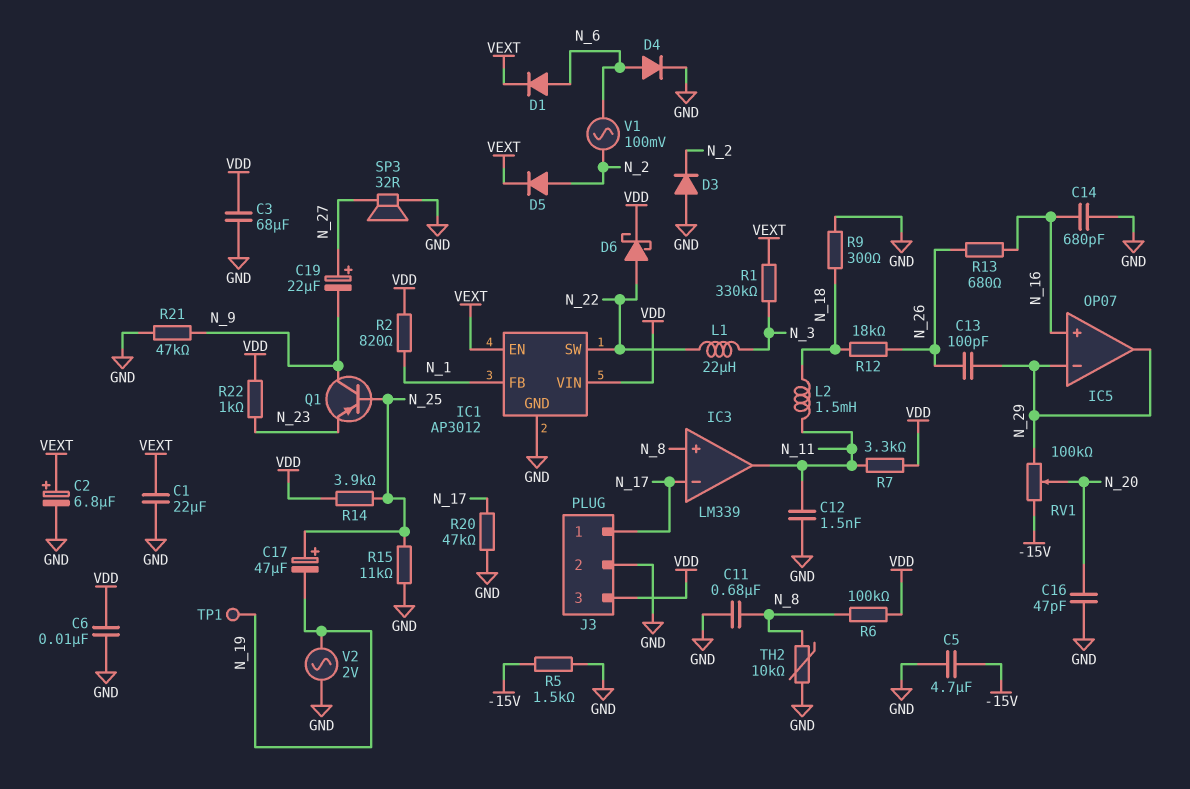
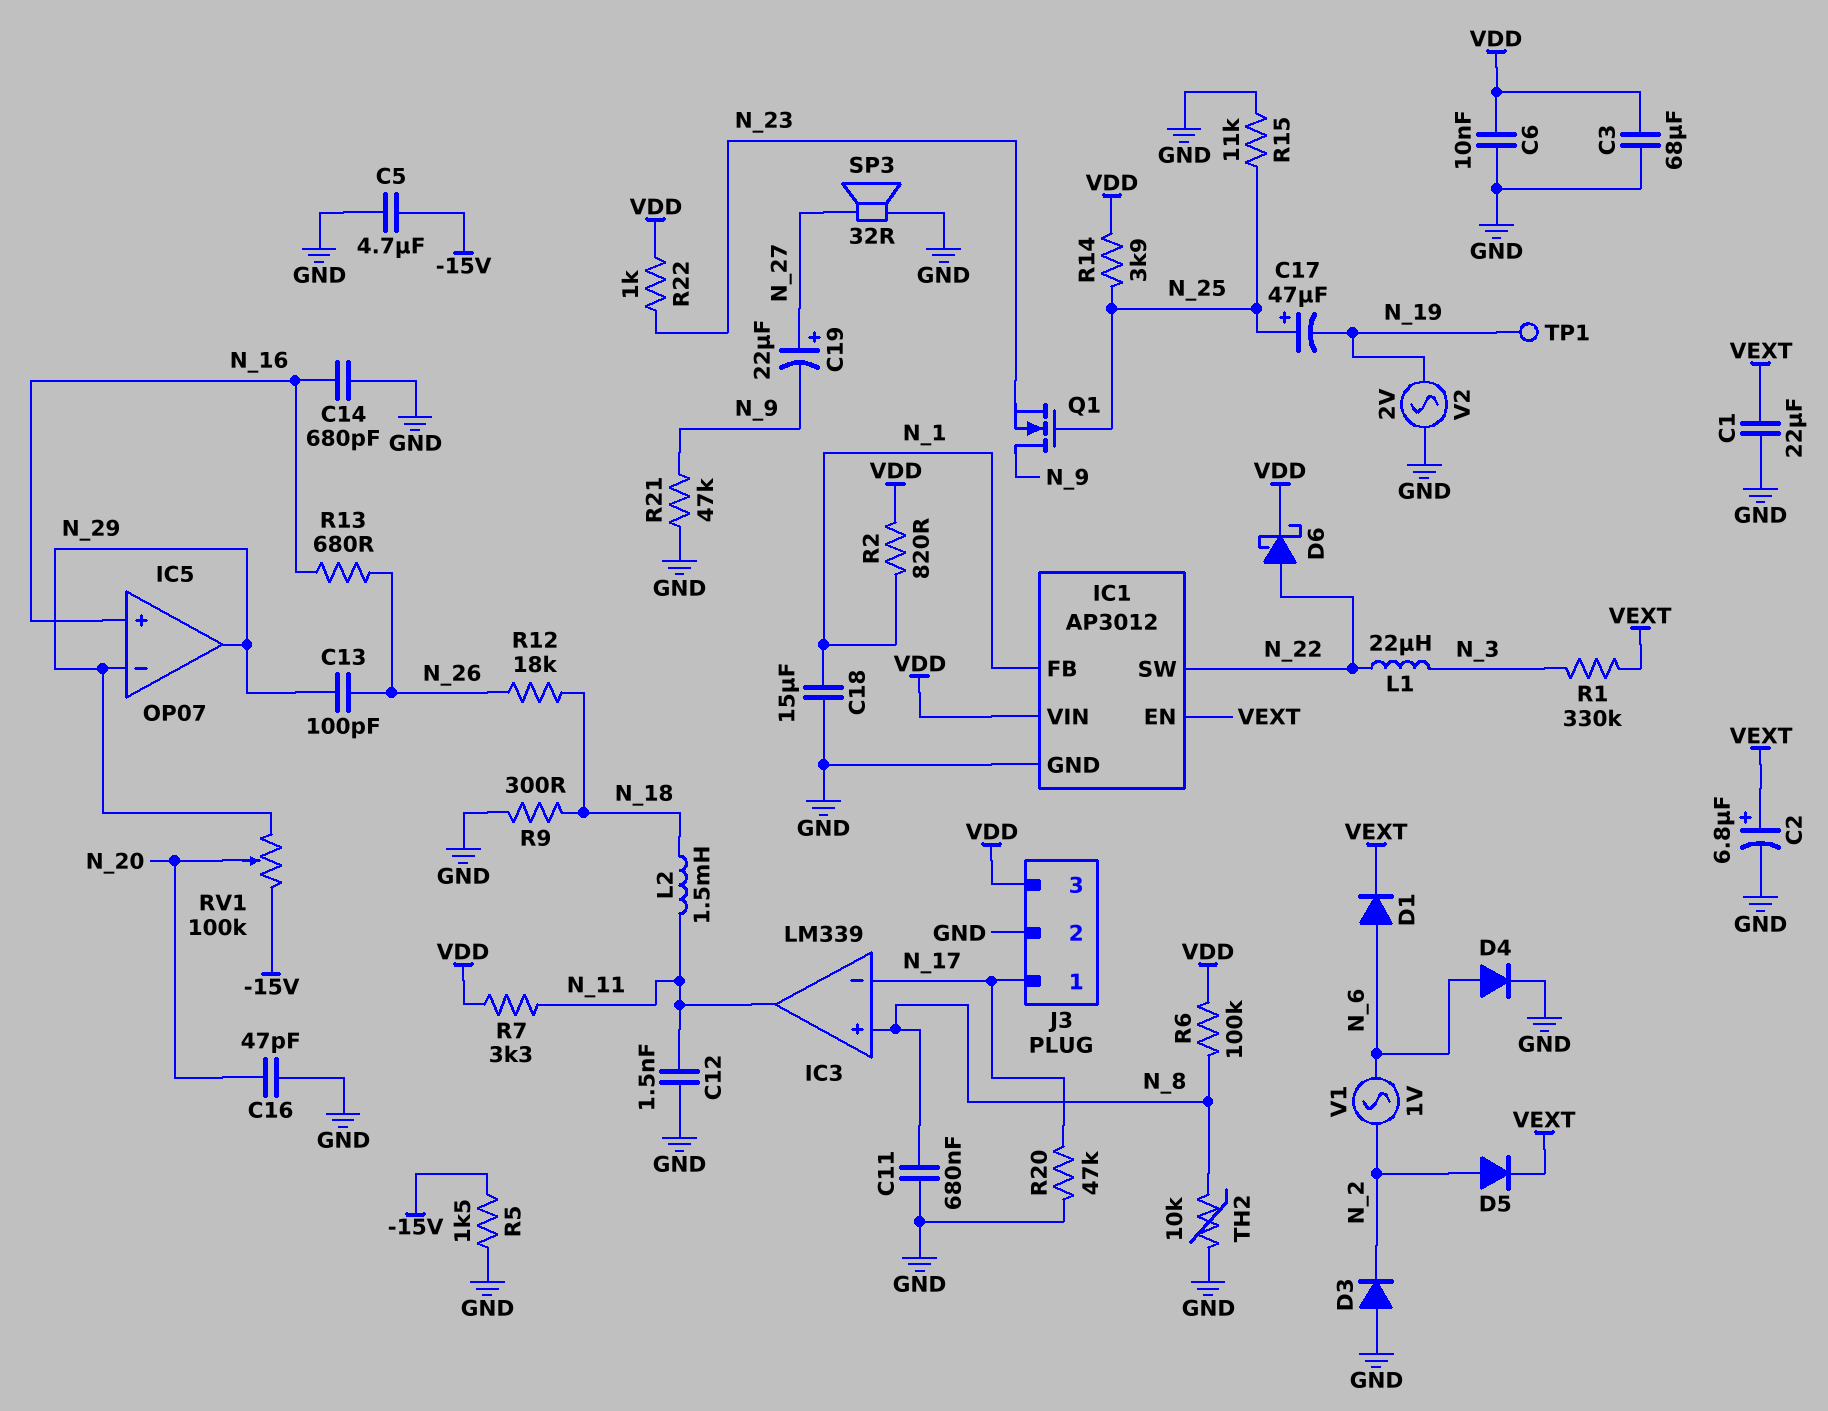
C18: none -> 15uF (GND, N_1)
Q1: PNP (B N_25, C N_9, E N_23) -> NMOS (G N_25, D N_9, S N_23)
V1: AC 100mV (N_2, N_6) -> AC 1V (N_2, N_6)

